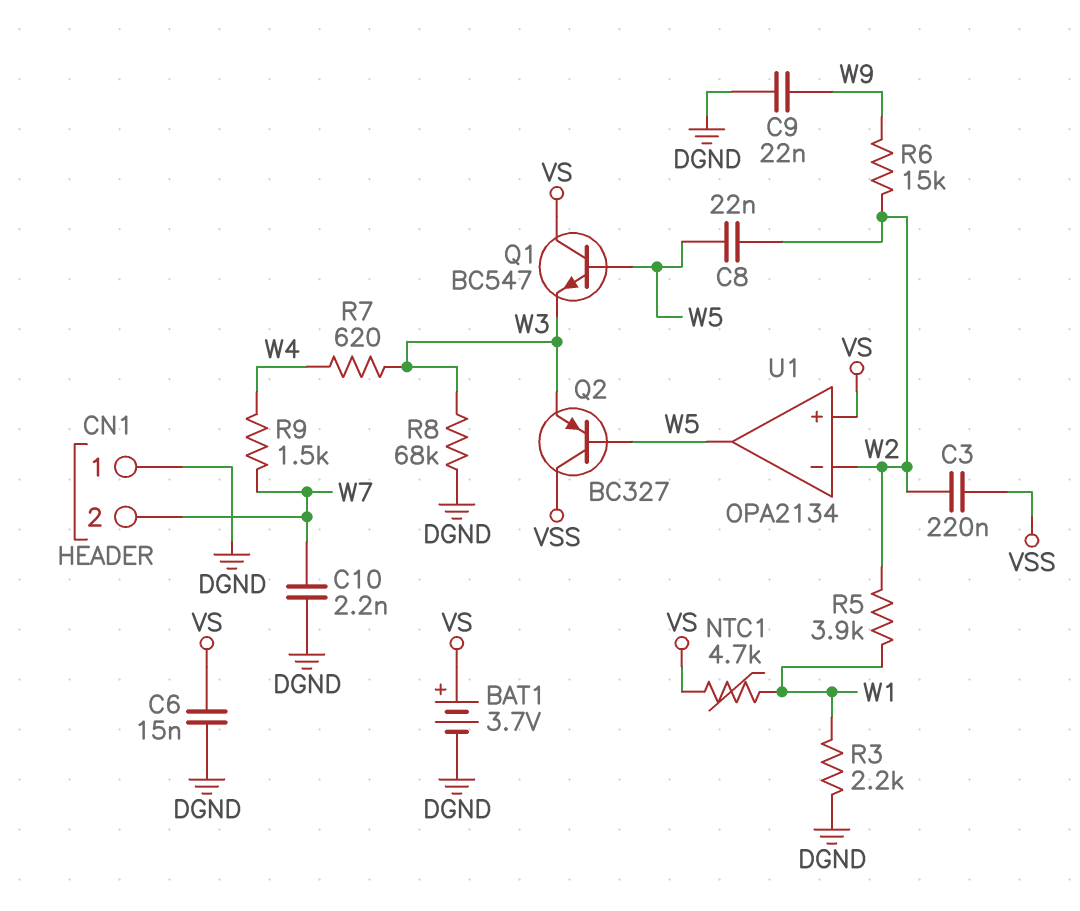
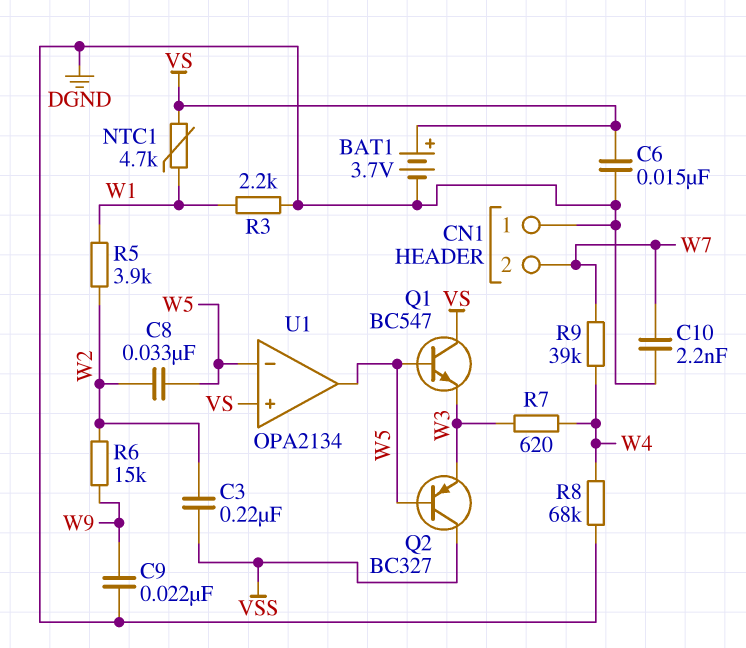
C8: 22nF (W2, W5) -> 33nF (W2, W5)
R8: 68k (DGND, W3) -> 68k (DGND, W4)
R9: 1.5k (W4, W7) -> 39k (W4, W7)
U1 pin in-: W2 -> W5

